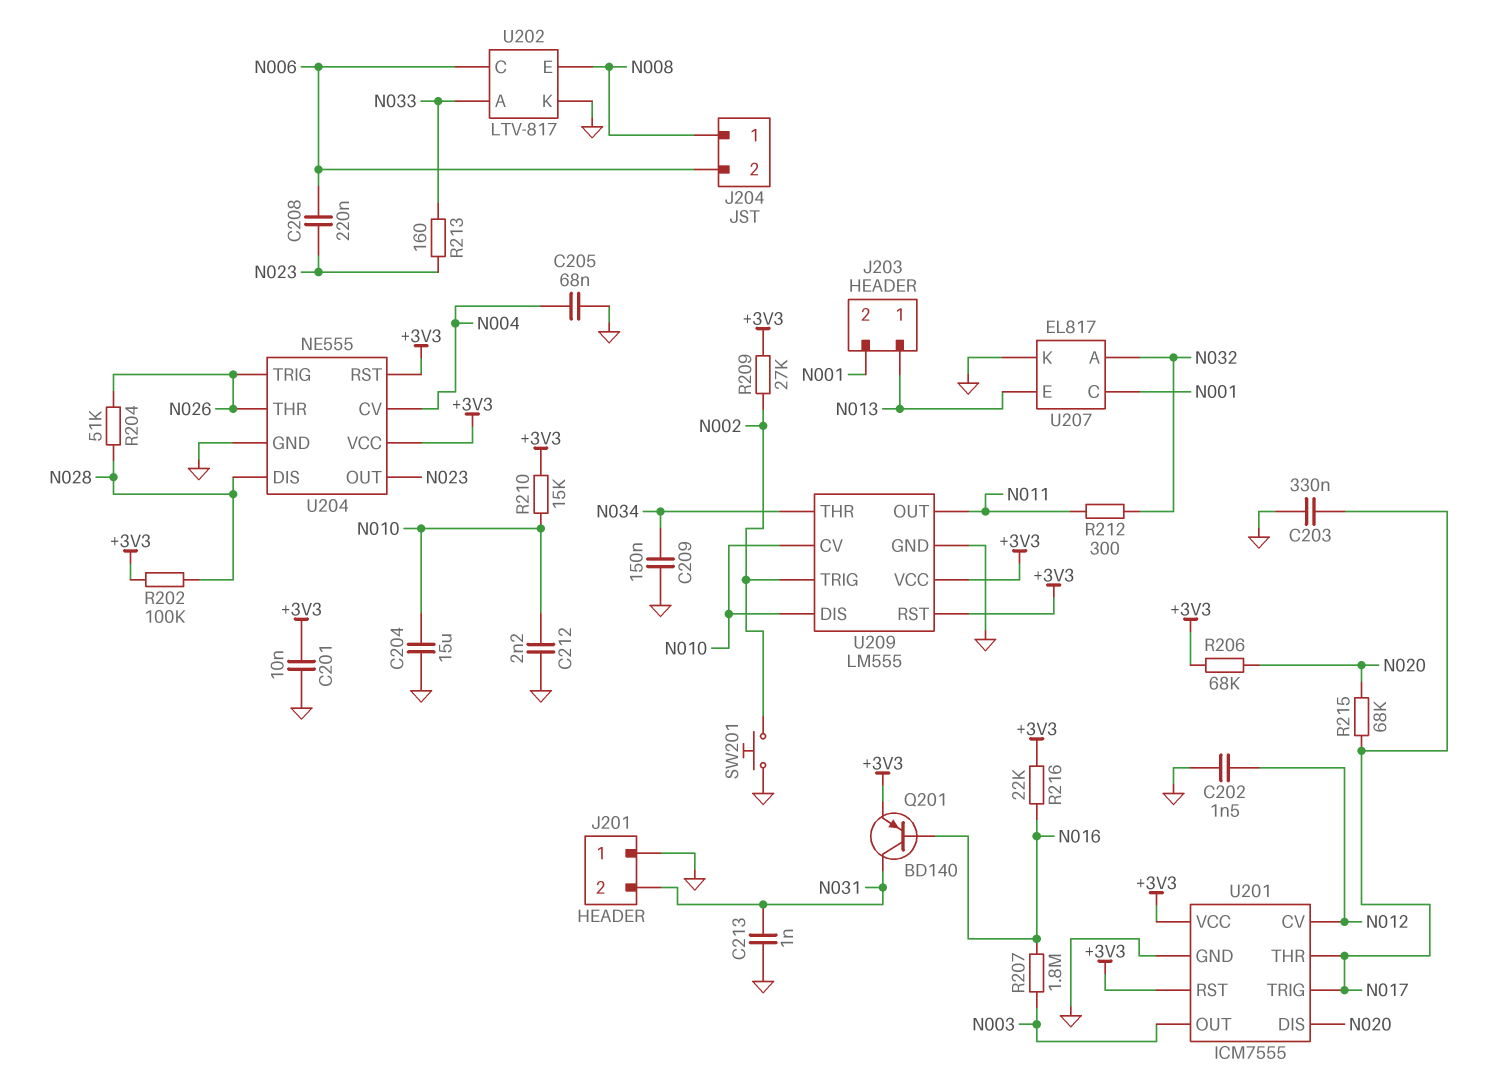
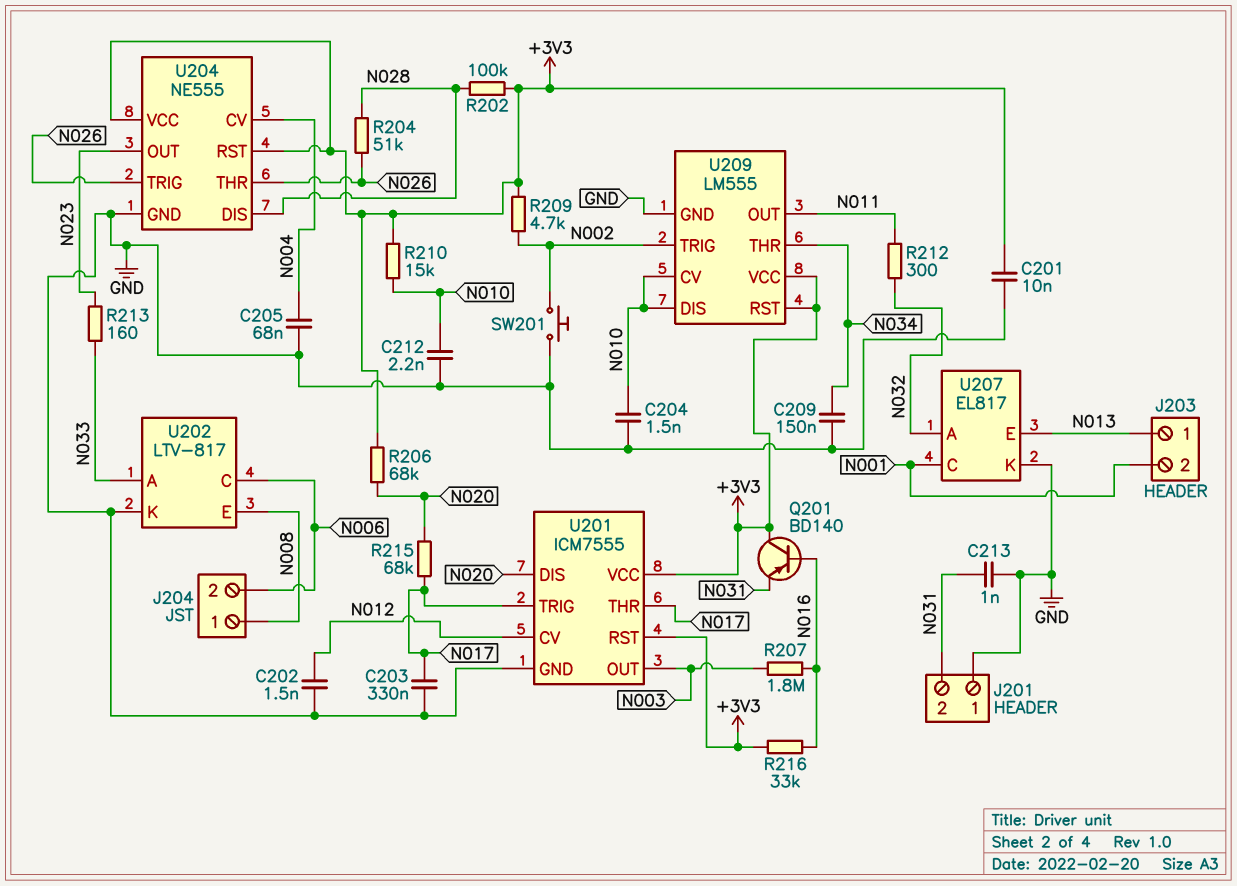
C204: 15uF (GND, N010) -> 1.5nF (GND, N010)
C208: 220nF (N006, N023) -> none
Q201: PNP BD140 (B N016, C N031, E +3V3) -> PNP BD140 (B N016, C +3V3, E N031)
R209: 27k (+3V3, N002) -> 4.7k (+3V3, N002)
R216: 22k (+3V3, N016) -> 33k (+3V3, N016)

